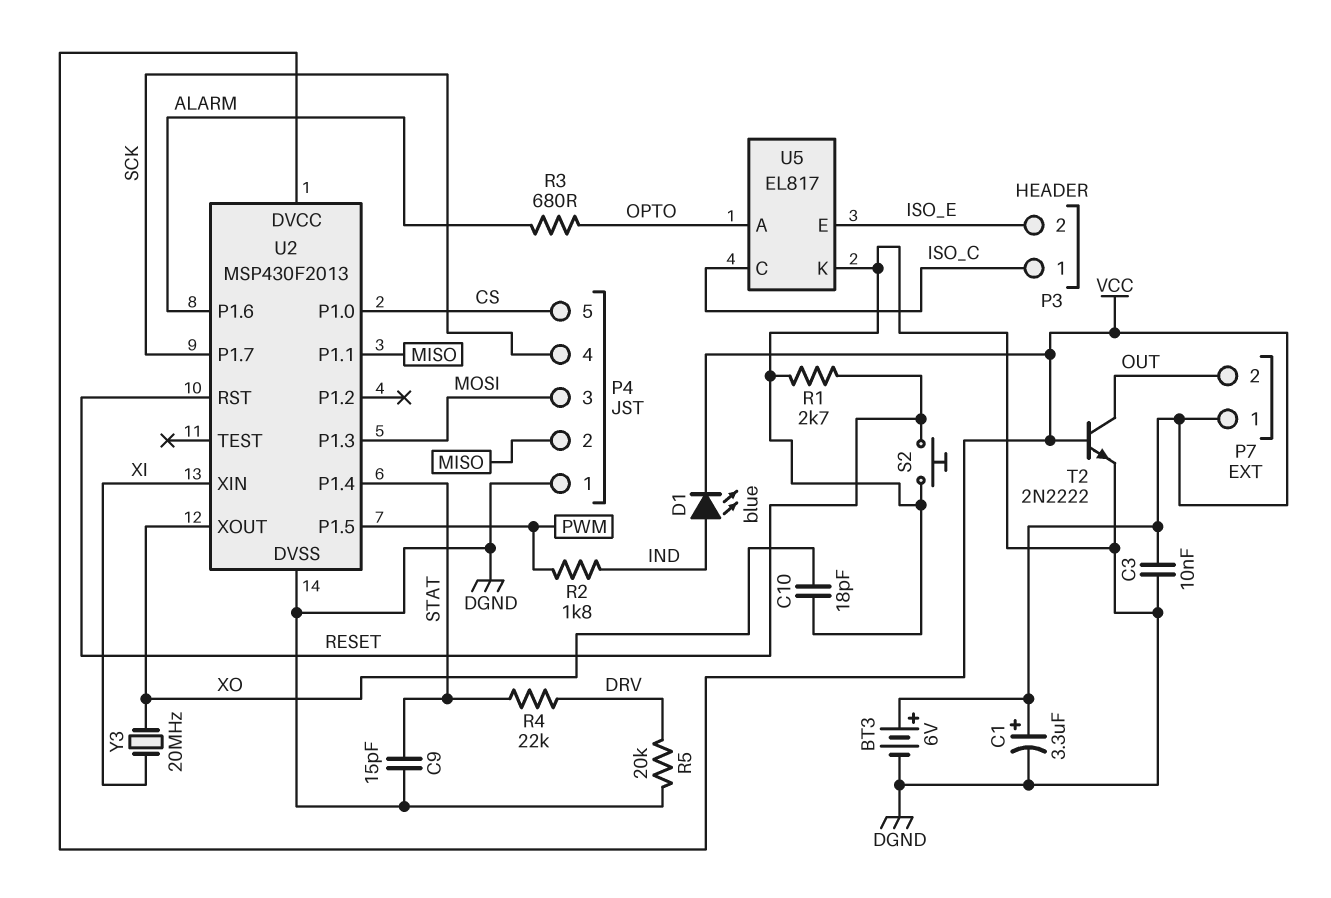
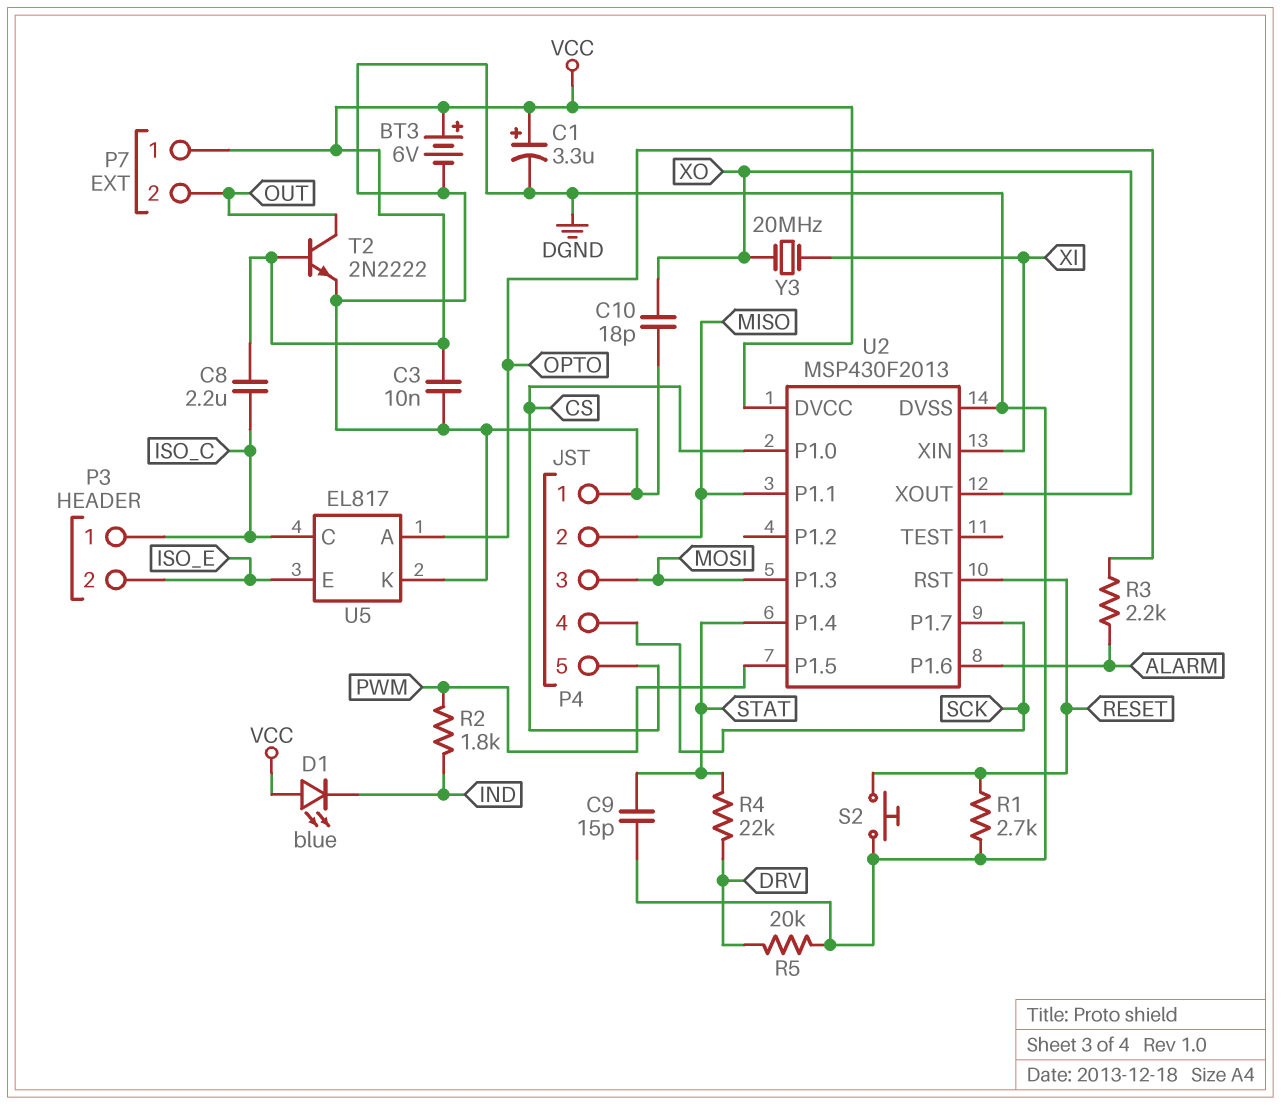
C8: none -> 2.2uF (ISO_C, VCC)
D1: LED blue (A IND, K VCC) -> LED blue (A VCC, K IND)
R3: 680 (ALARM, OPTO) -> 2.2k (ALARM, OPTO)

